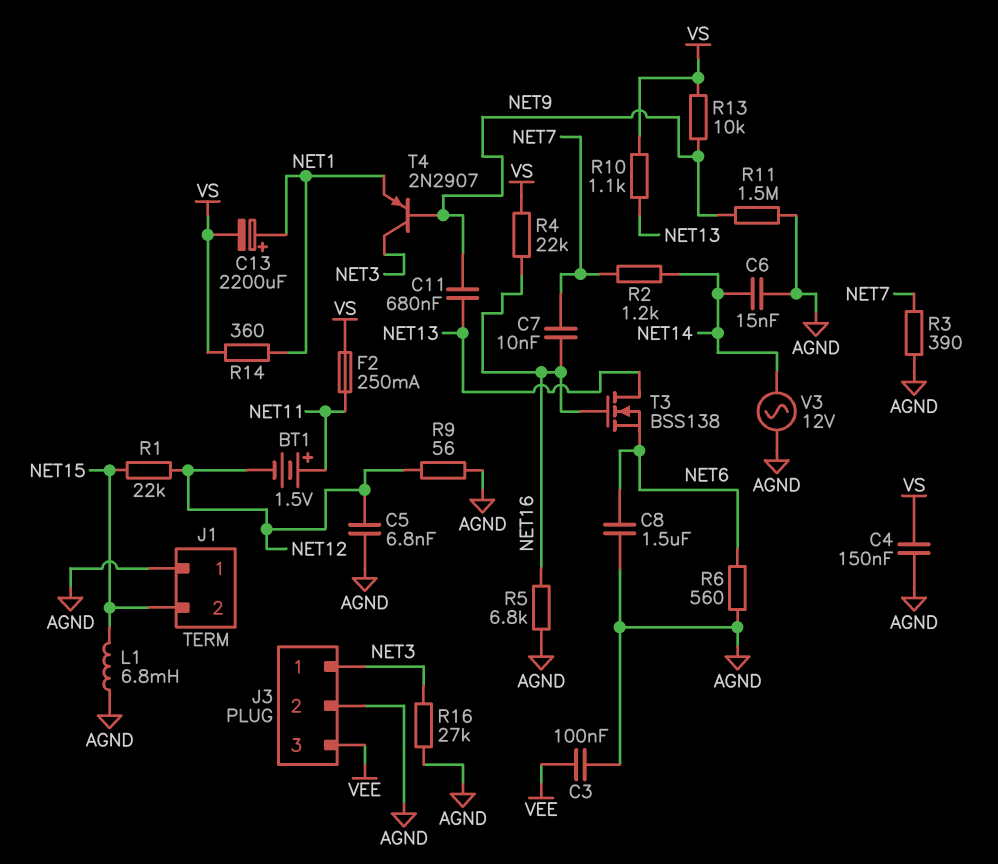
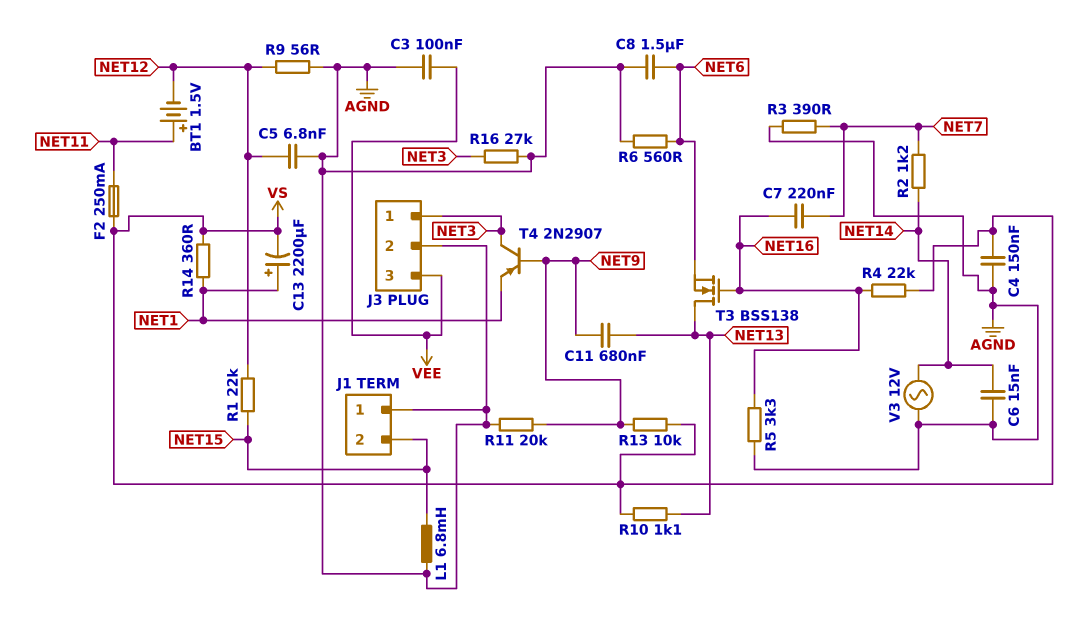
C7: 10nF (NET7, NET16) -> 220nF (NET7, NET16)
R5: 6.8k (AGND, NET16) -> 3.3k (AGND, NET16)
R11: 1.5M (AGND, NET9) -> 20k (AGND, NET9)

